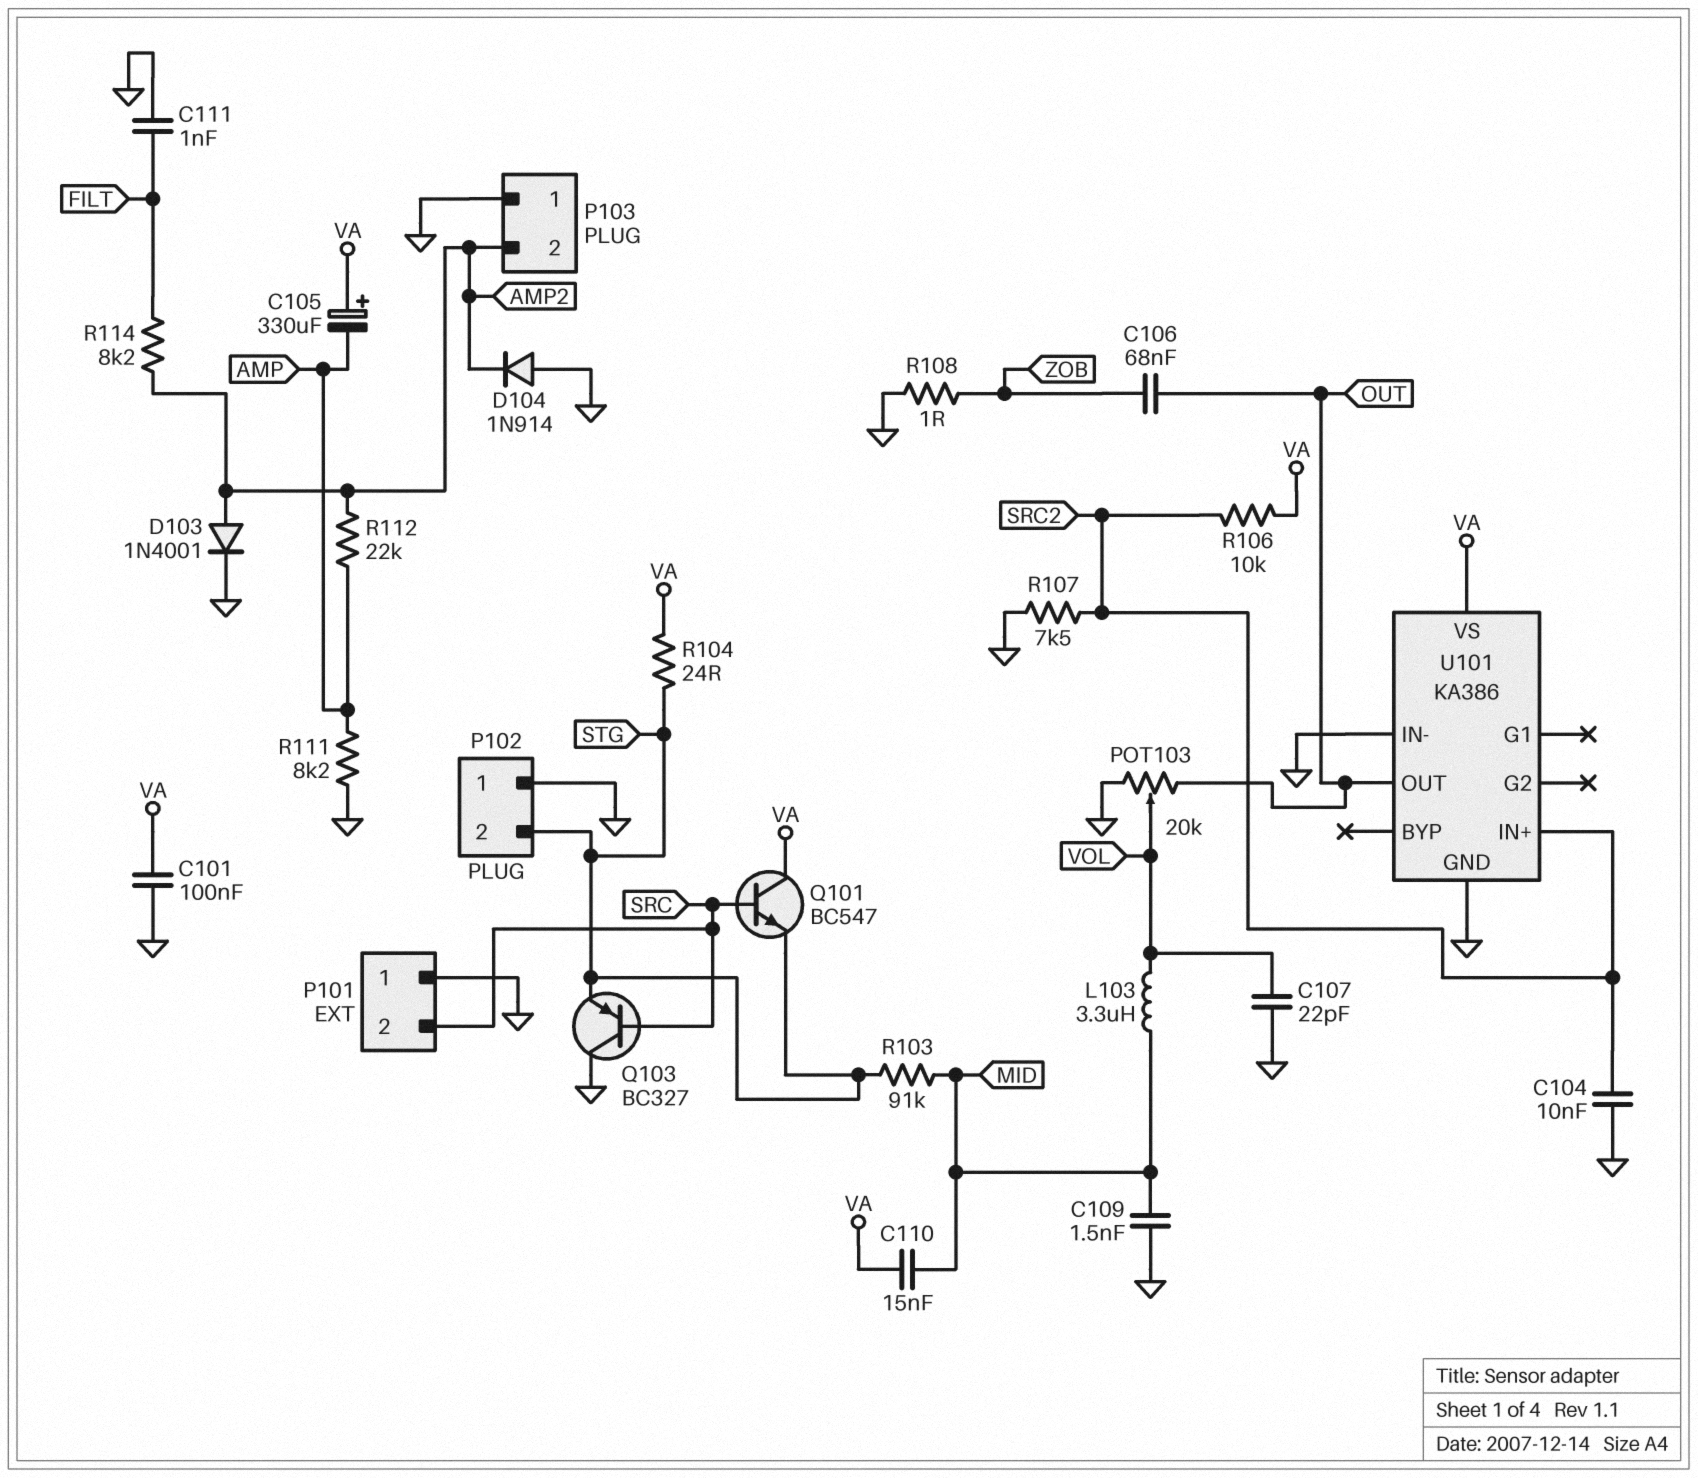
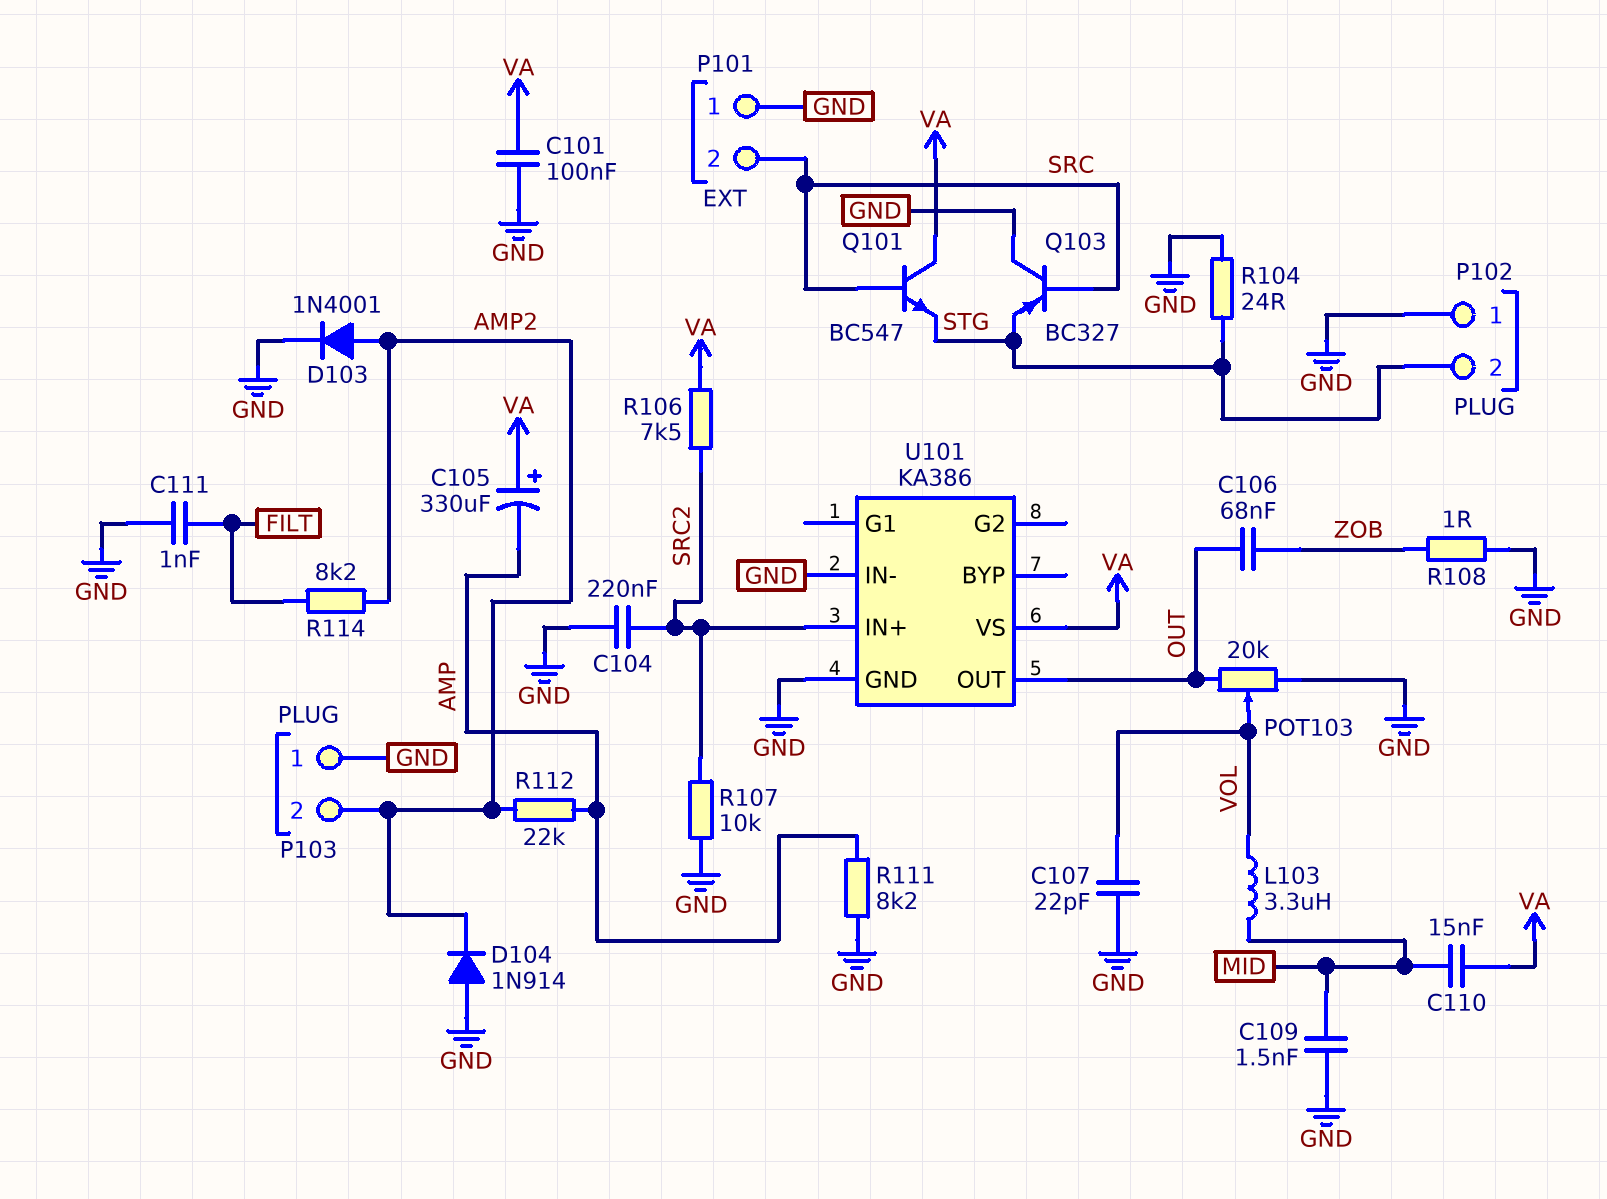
C104: 10nF (GND, SRC2) -> 220nF (GND, SRC2)
R103: 91k (MID, STG) -> none
R104: 24 (STG, VA) -> 24 (GND, STG)
R106: 10k (SRC2, VA) -> 7.5k (SRC2, VA)
R107: 7.5k (GND, SRC2) -> 10k (GND, SRC2)

